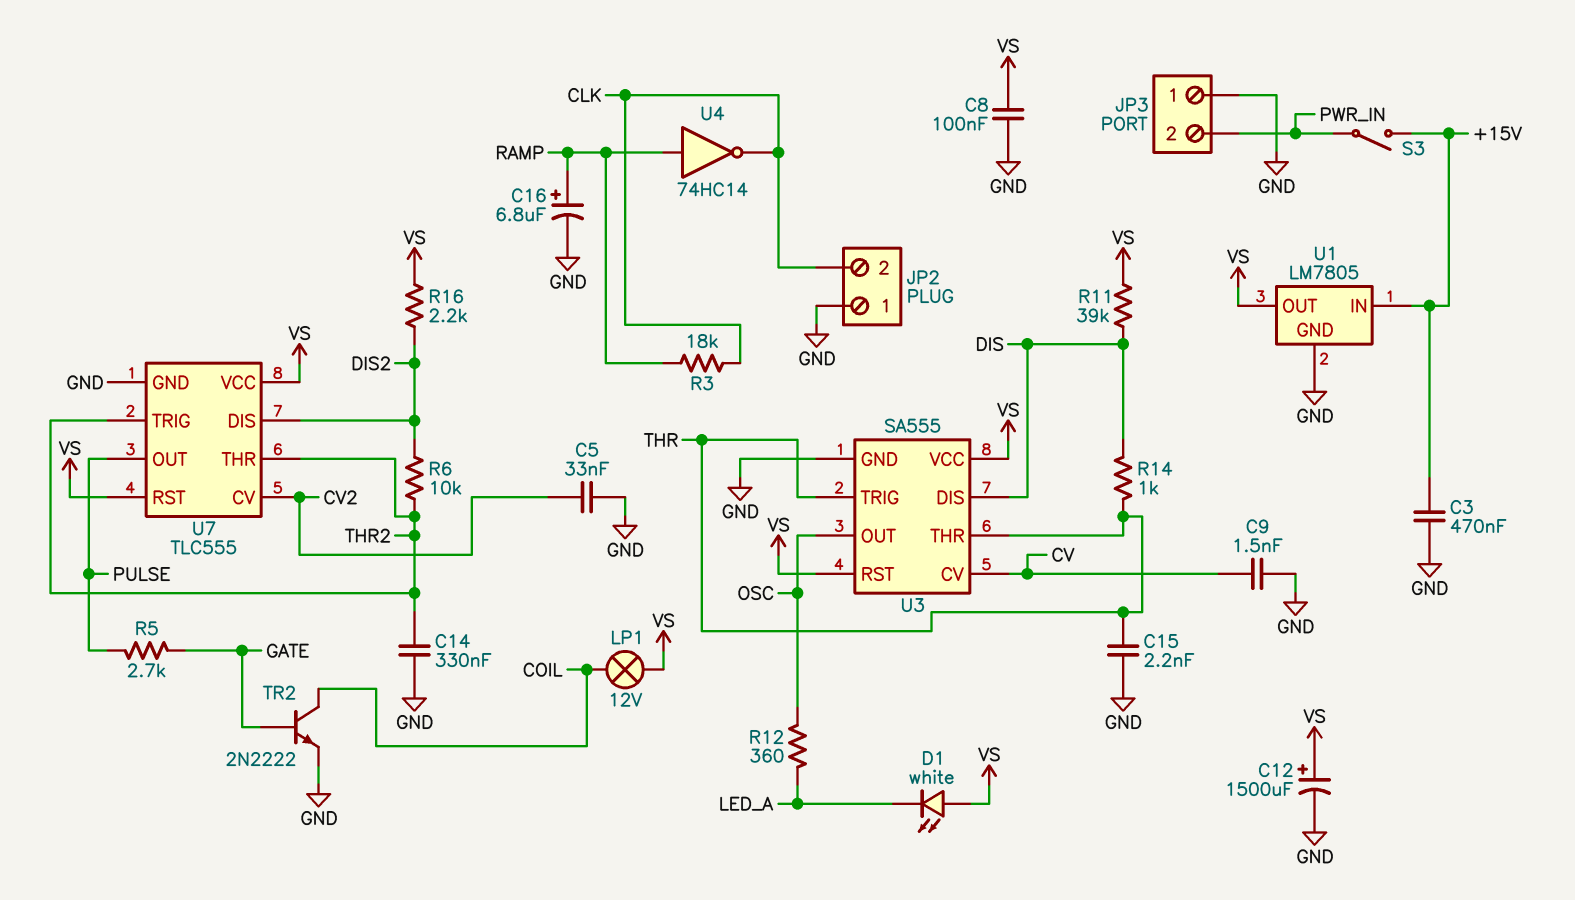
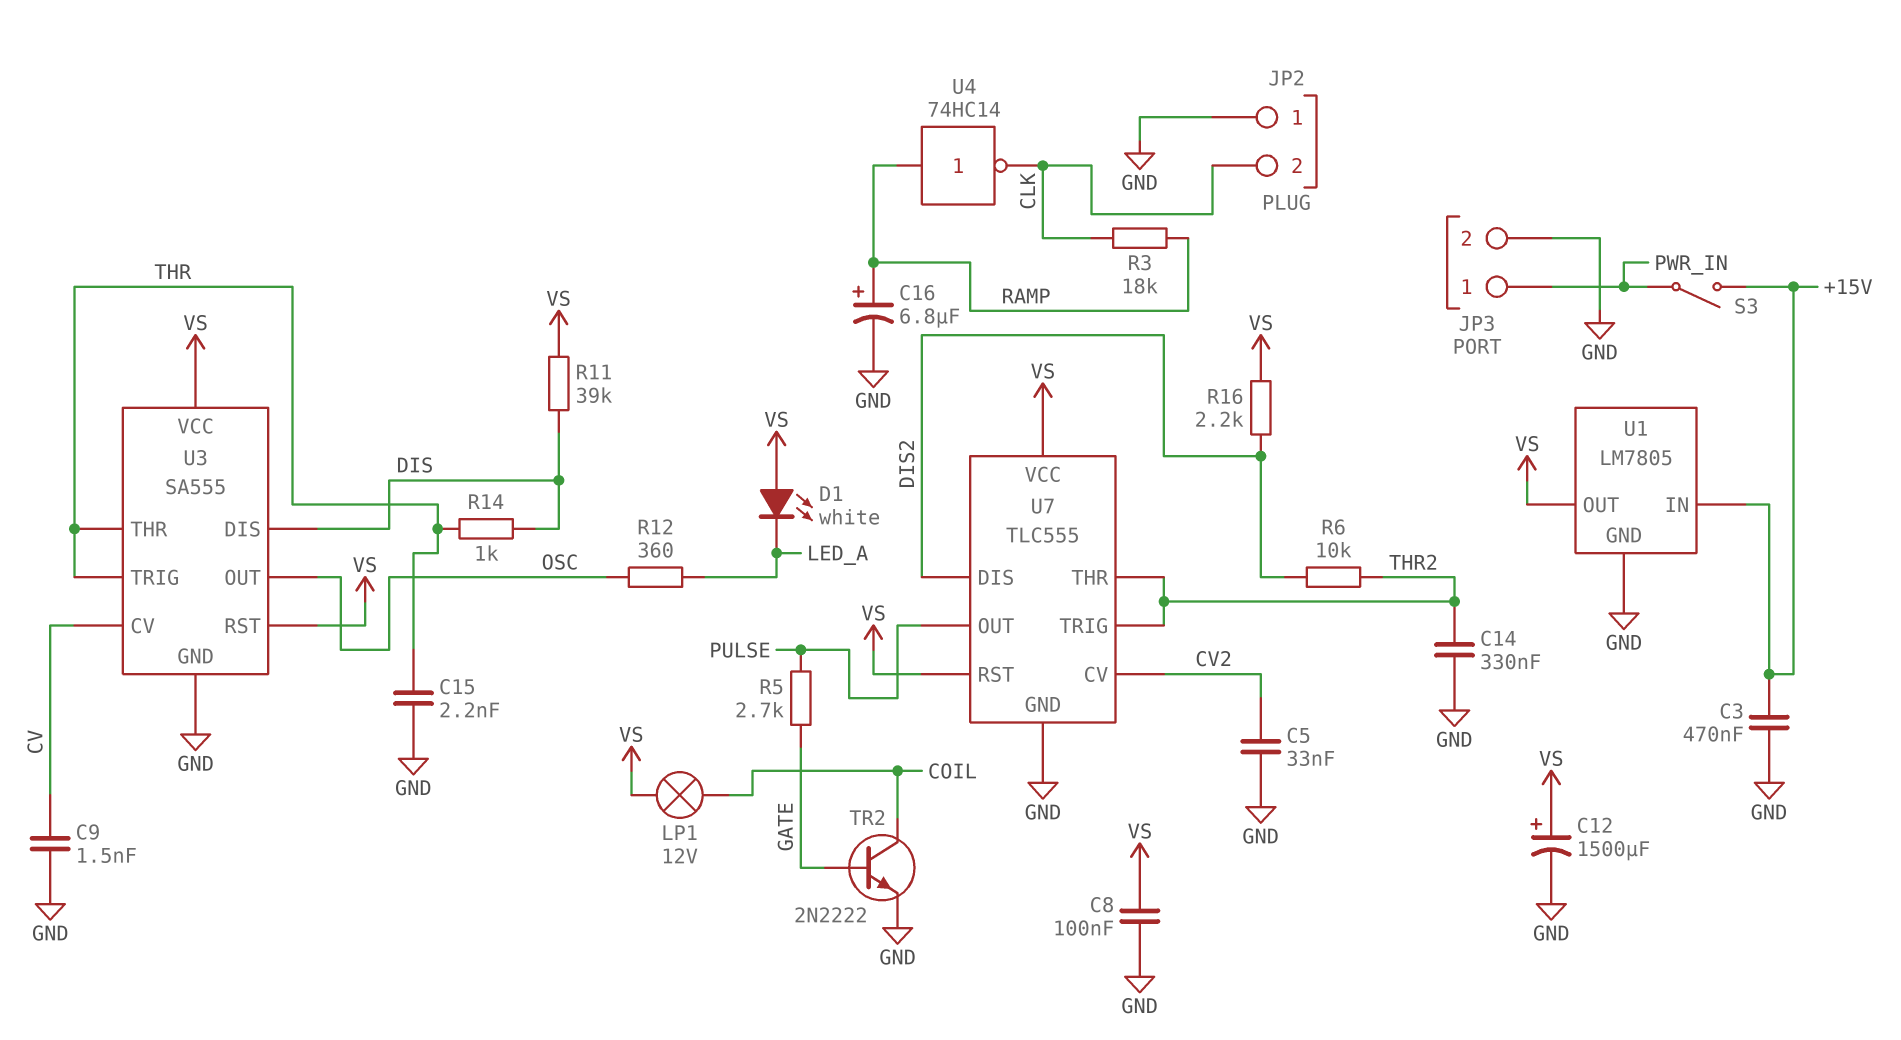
JP3 pin 1: GND -> PWR_IN
JP3 pin 2: PWR_IN -> GND

